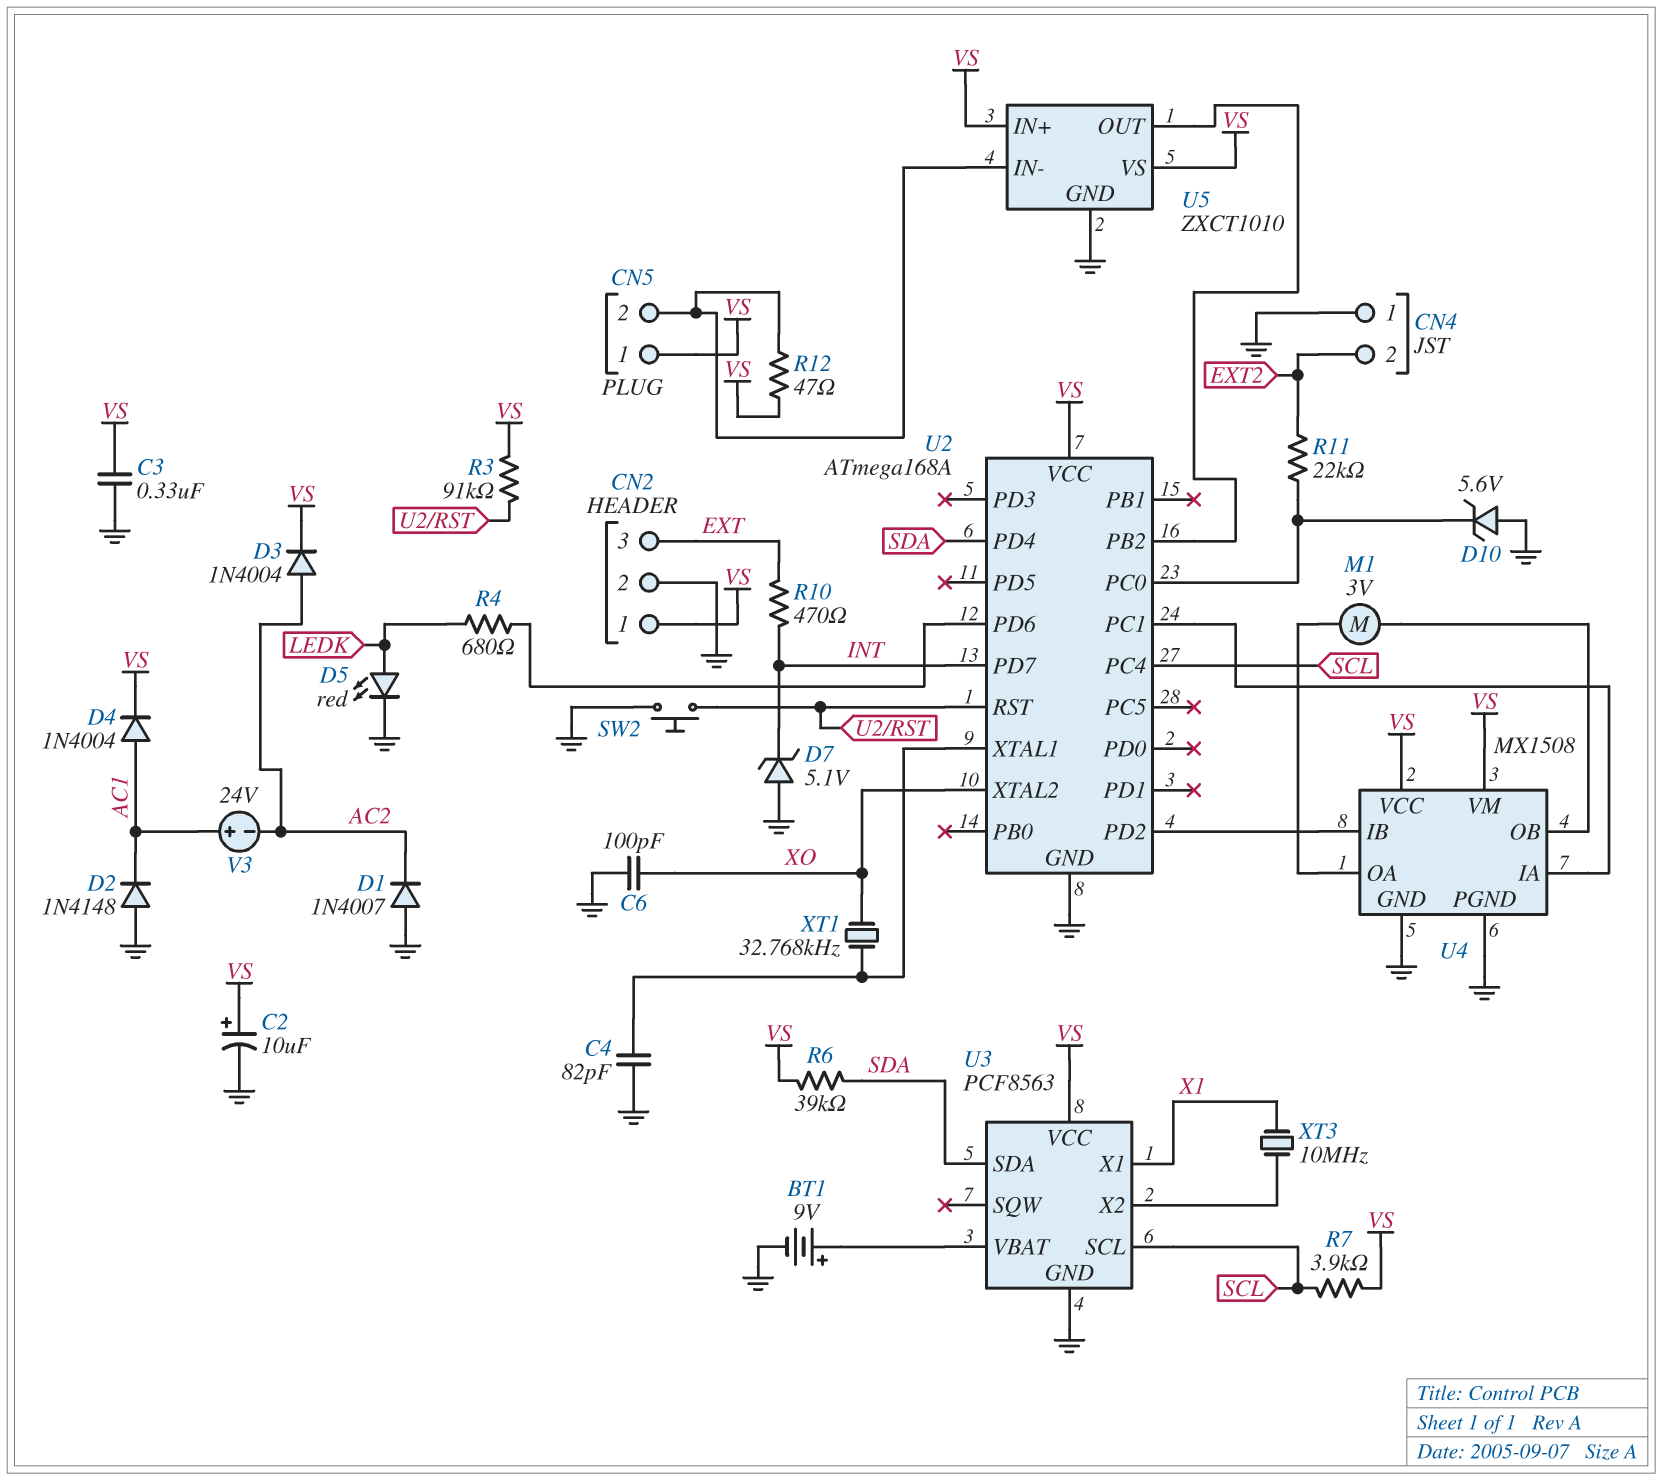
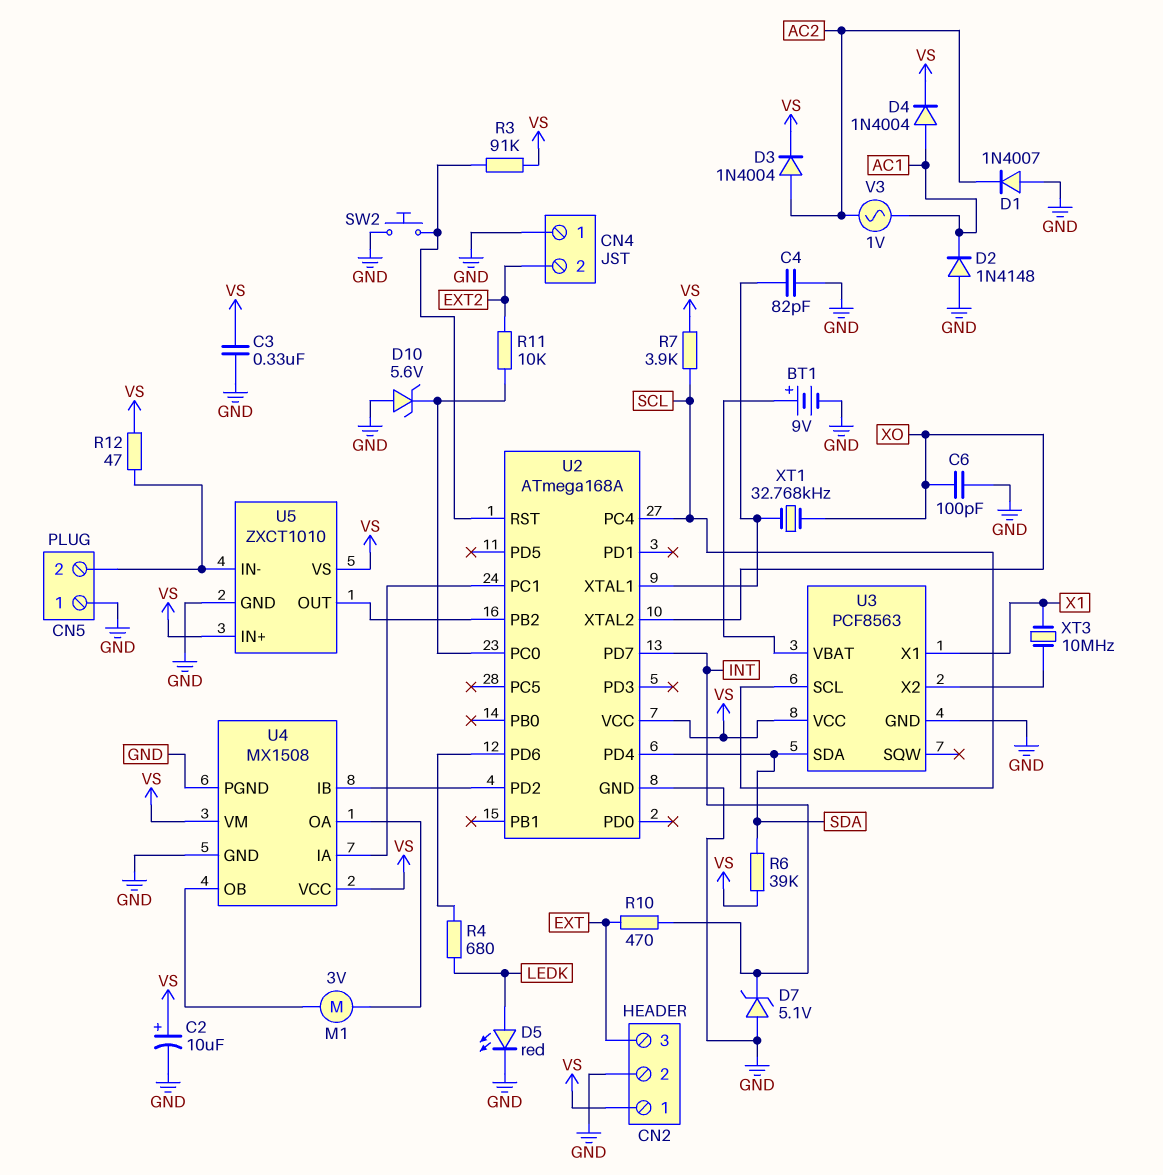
CN5 pin 1: VS -> GND
R11: 22k (EXT2, U2/PC0) -> 10k (EXT2, U2/PC0)
V3: 24V (plus AC1, minus AC2) -> AC 1V (AC1, AC2)

